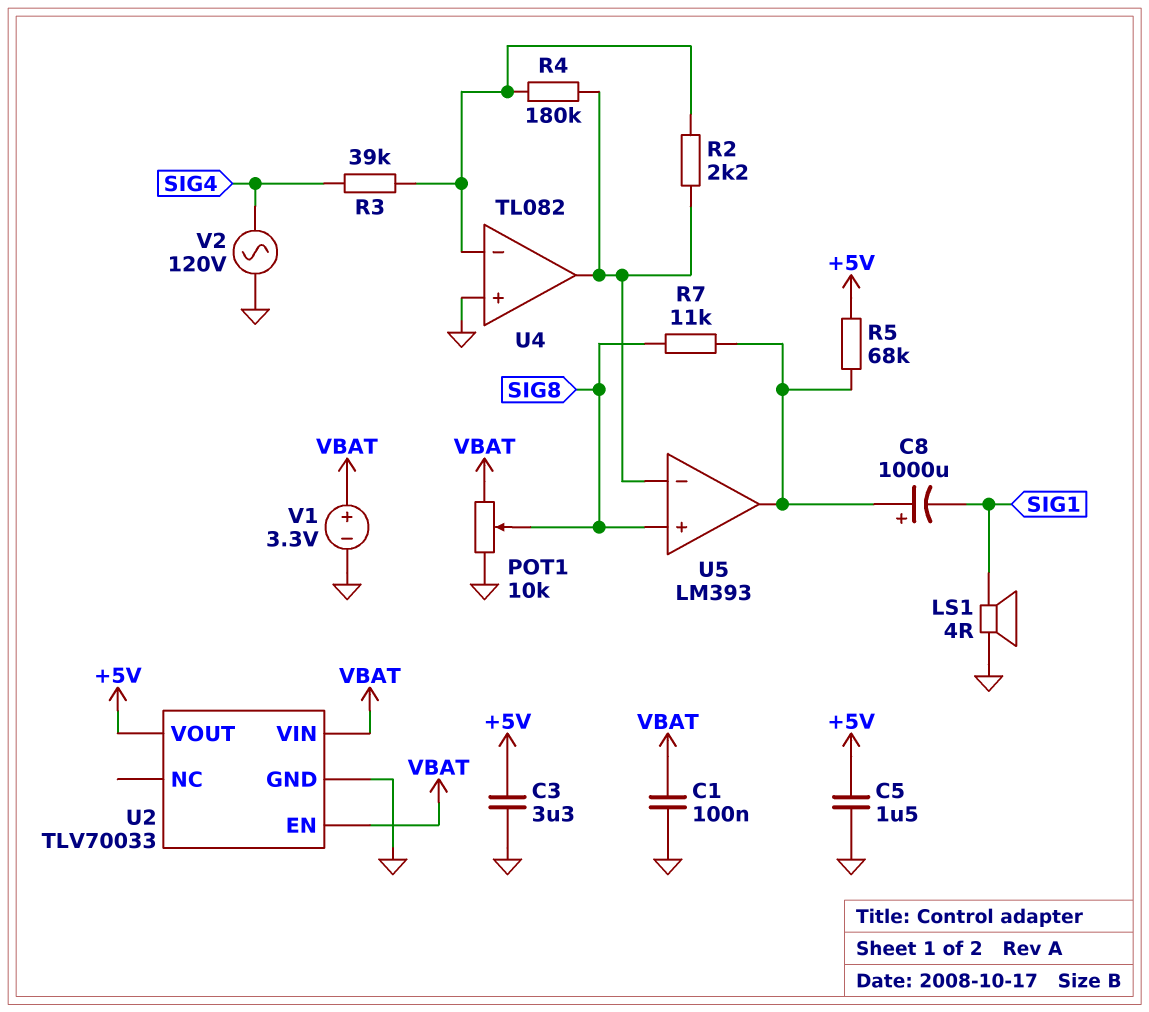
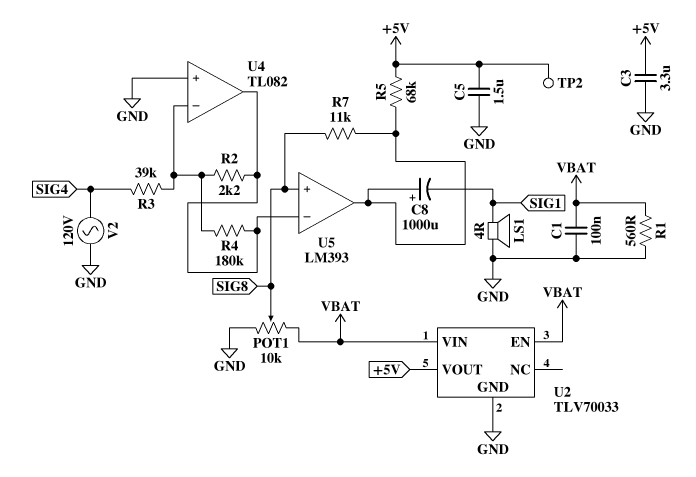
R1: none -> 560 (GND, VBAT)
TP2: none -> test point (+5V)
V1: 3.3V (plus VBAT, minus GND) -> none

